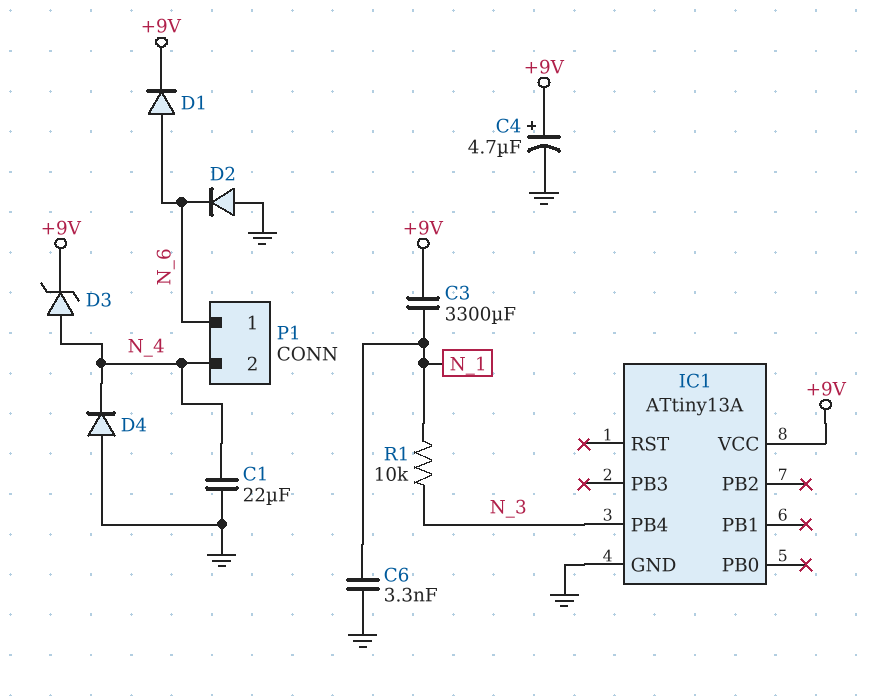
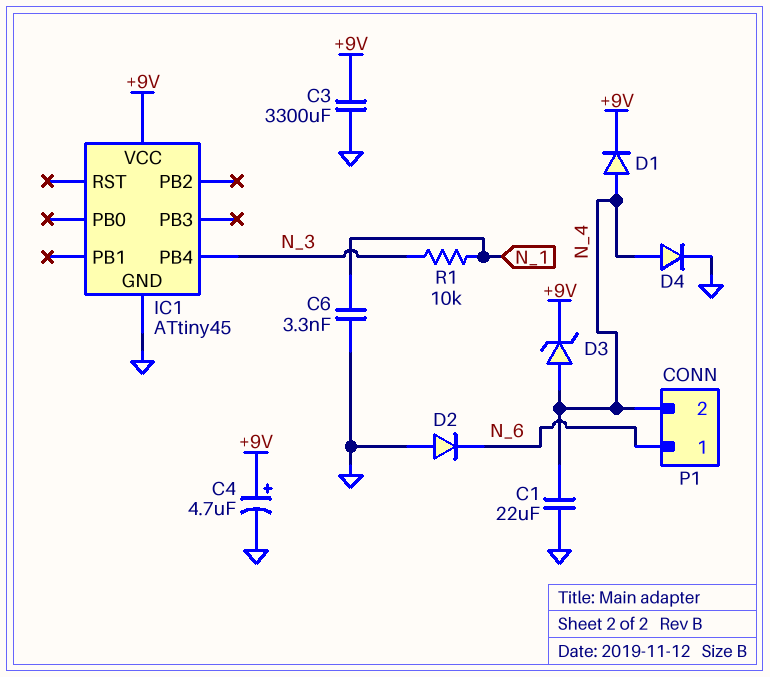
C3: 3300uF (+9V, N_1) -> 3300uF (+9V, GND)
D1: diode (A N_6, K +9V) -> diode (A N_4, K +9V)
D4: diode (A GND, K N_4) -> diode (A N_4, K GND)
IC1: ATtiny13A -> ATtiny45

